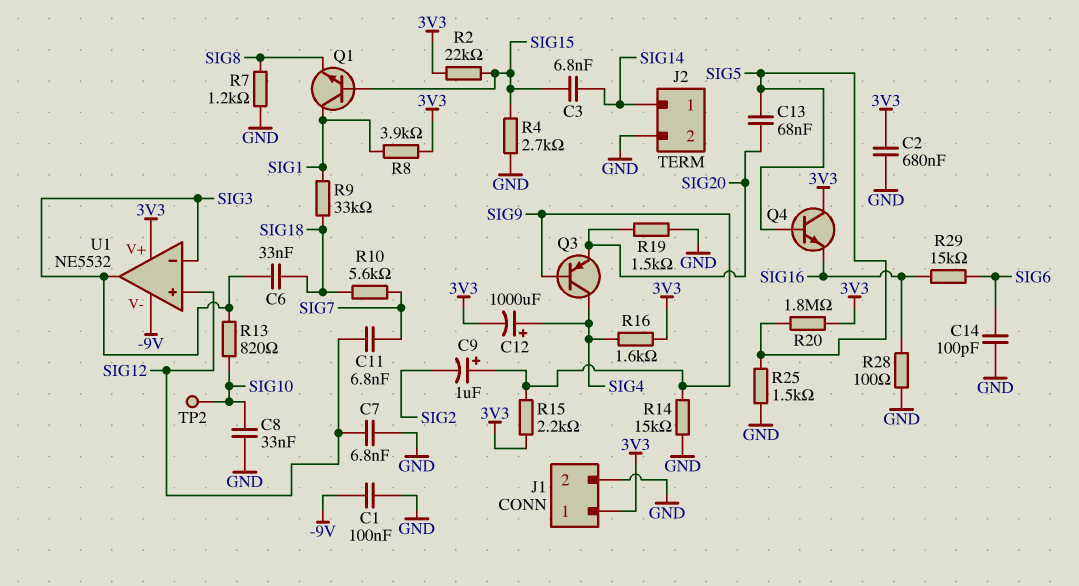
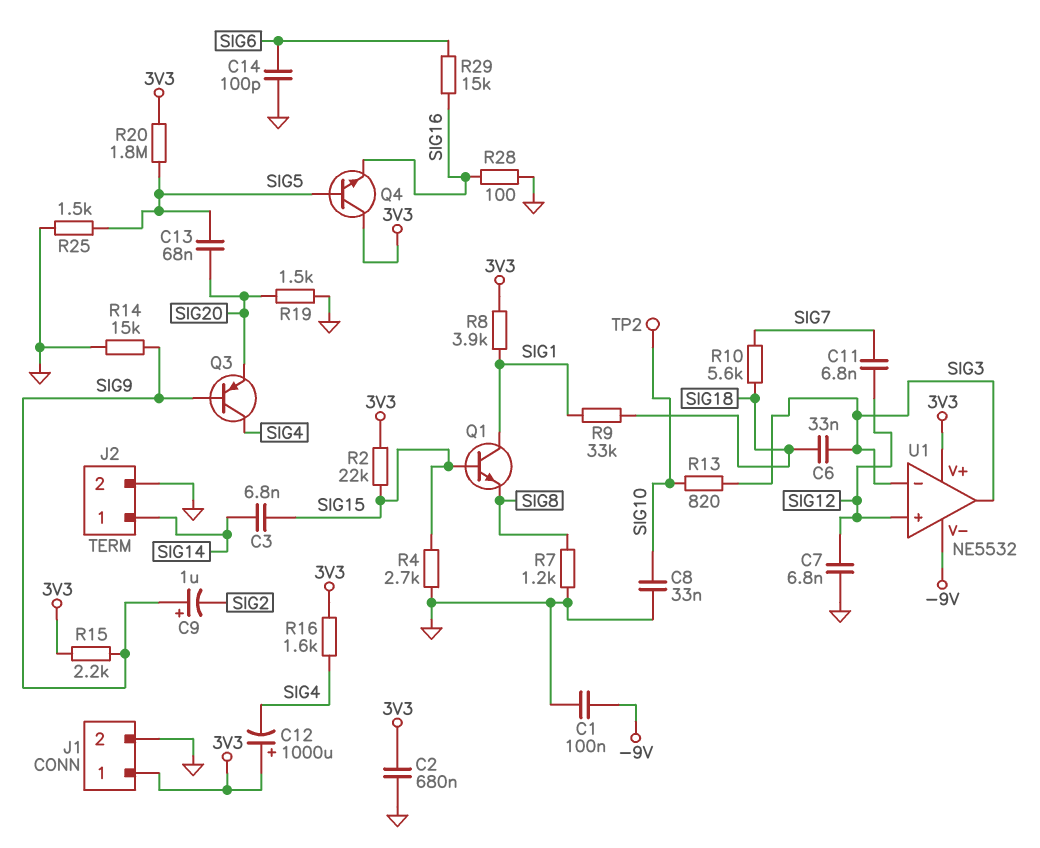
C12: 1000uF (plus SIG4, minus 3V3) -> 1000uF (plus 3V3, minus SIG4)

